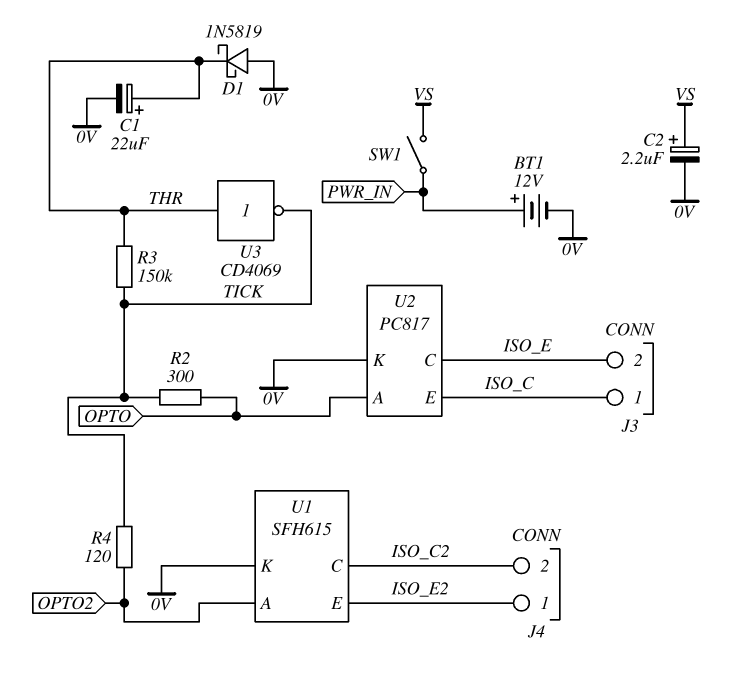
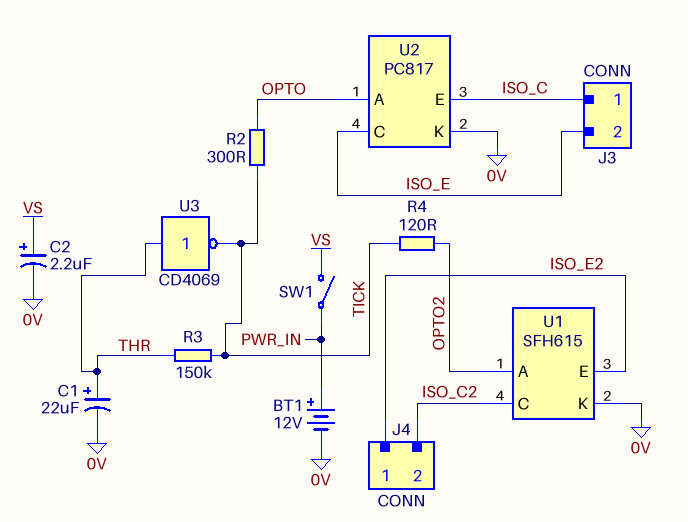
D1: schottky 1N5819 (A 0V, K THR) -> none

